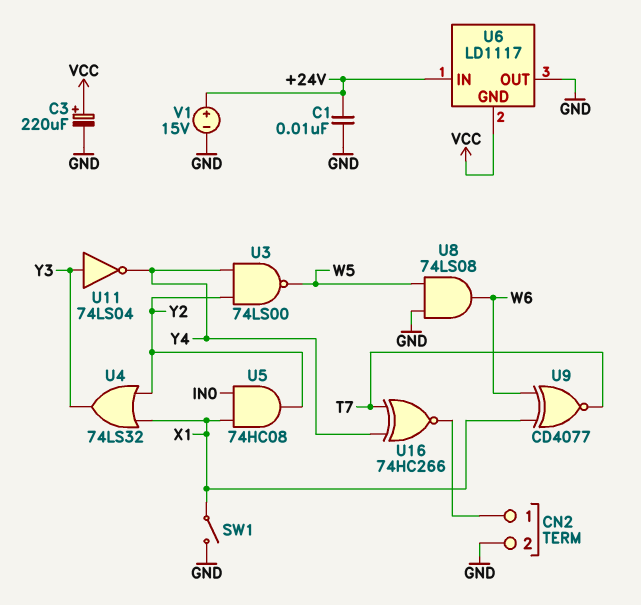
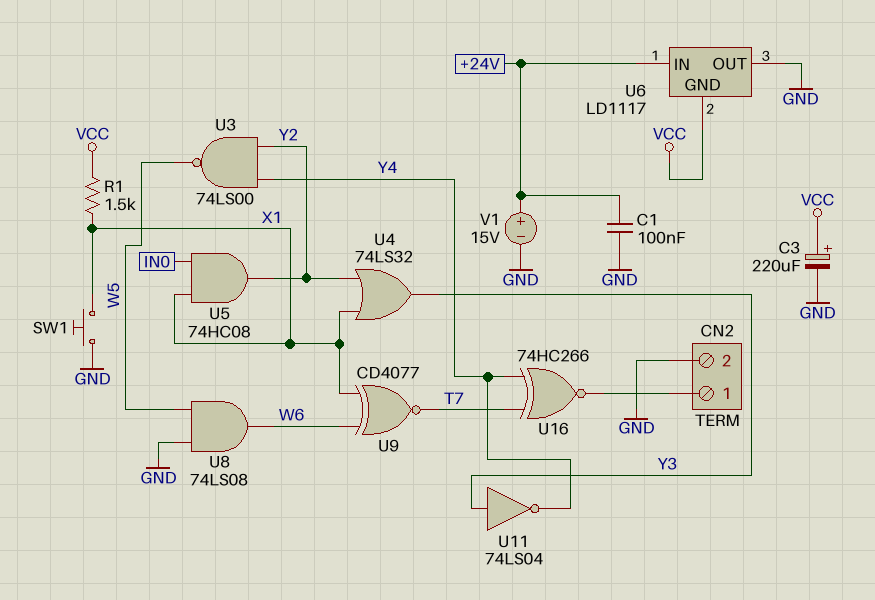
C1: 10nF (+24V, GND) -> 100nF (+24V, GND)
R1: none -> 1.5k (VCC, X1)
SW1: switch (GND, X1) -> button (GND, X1)

